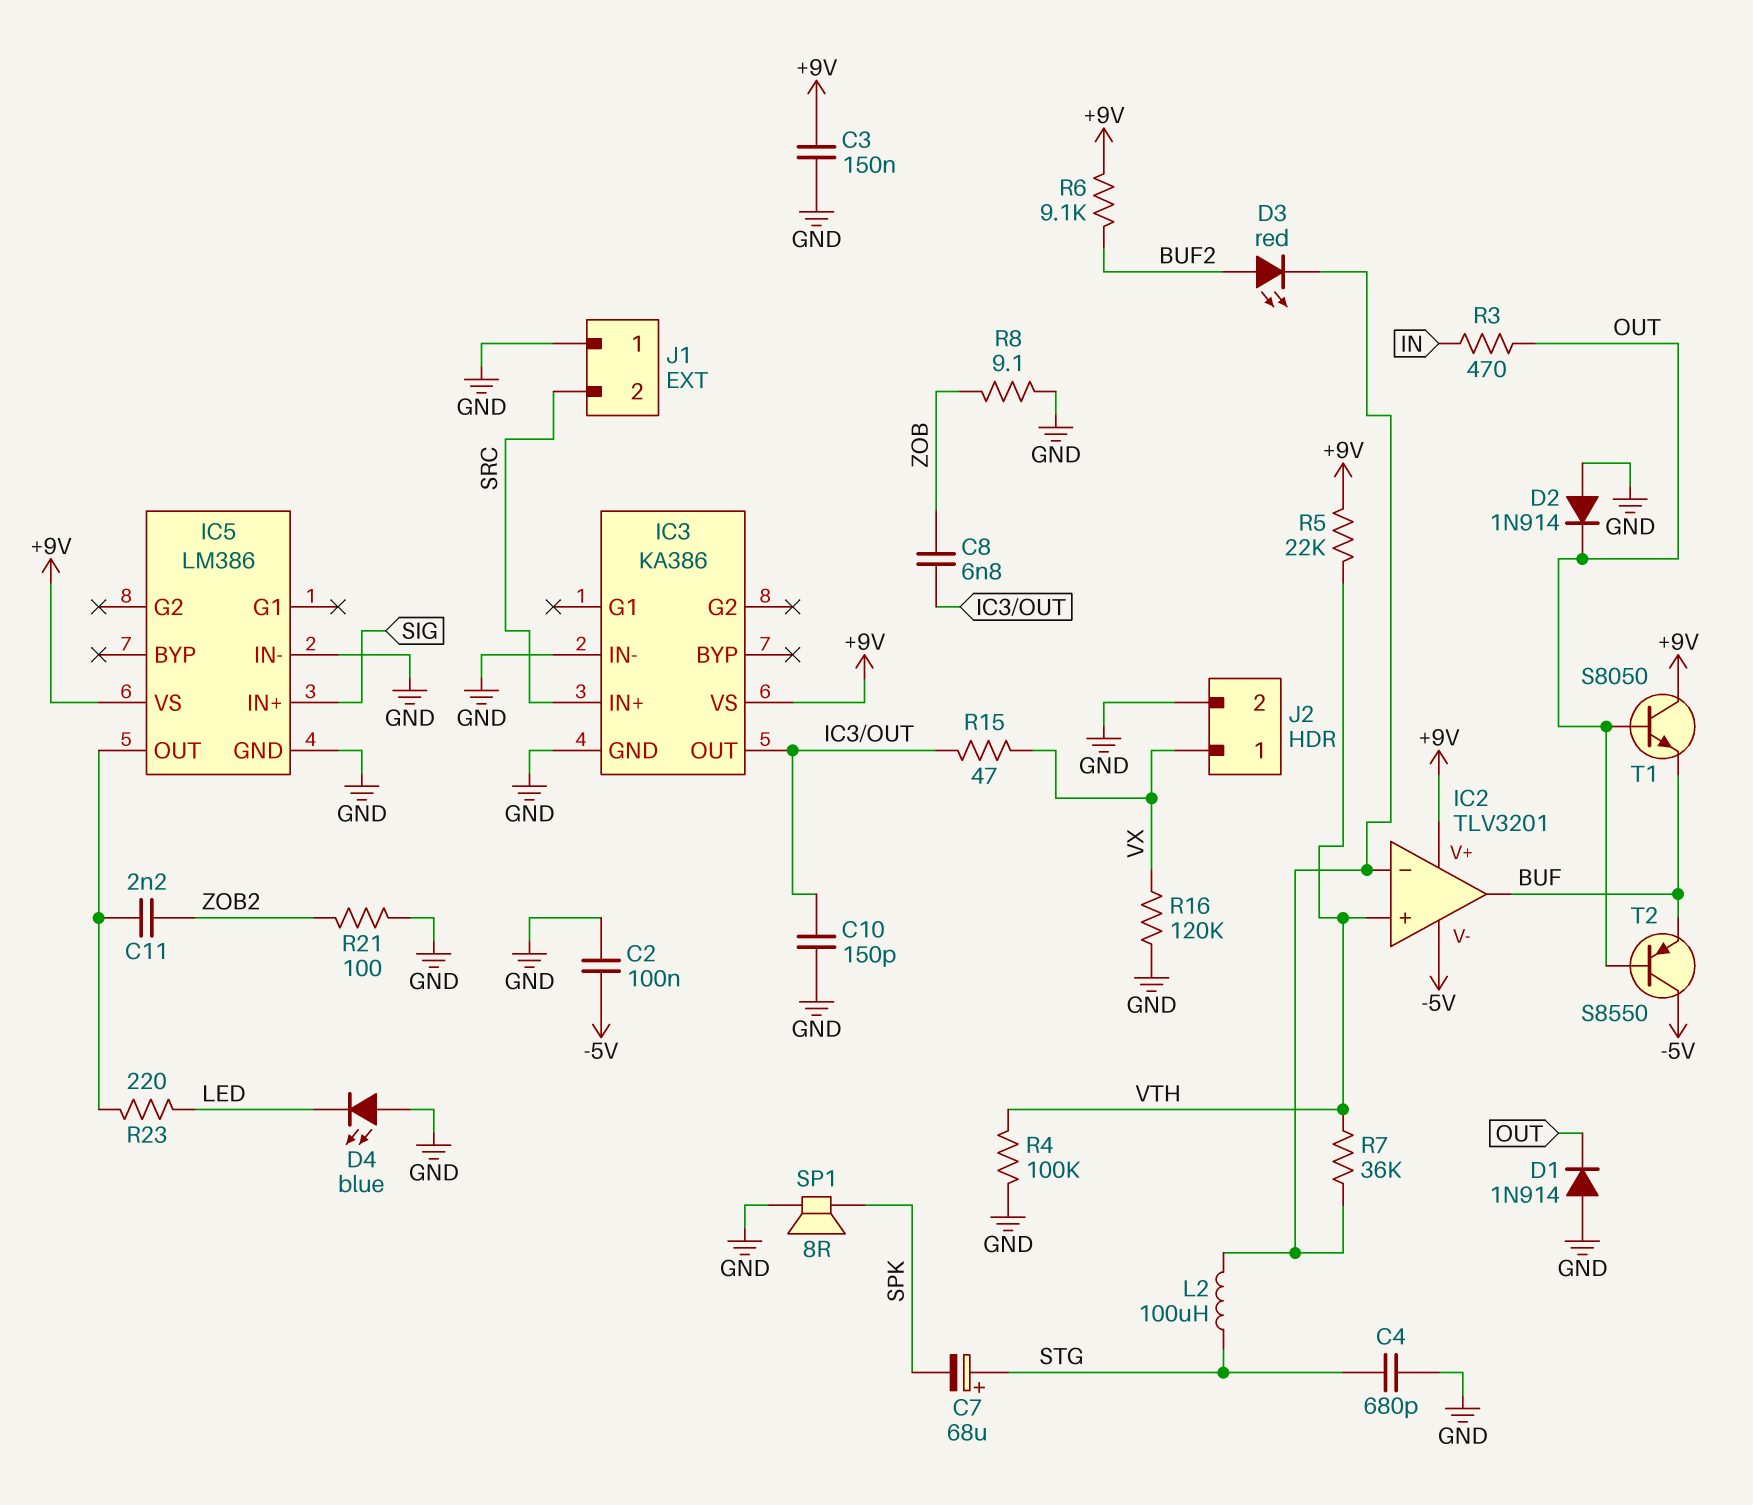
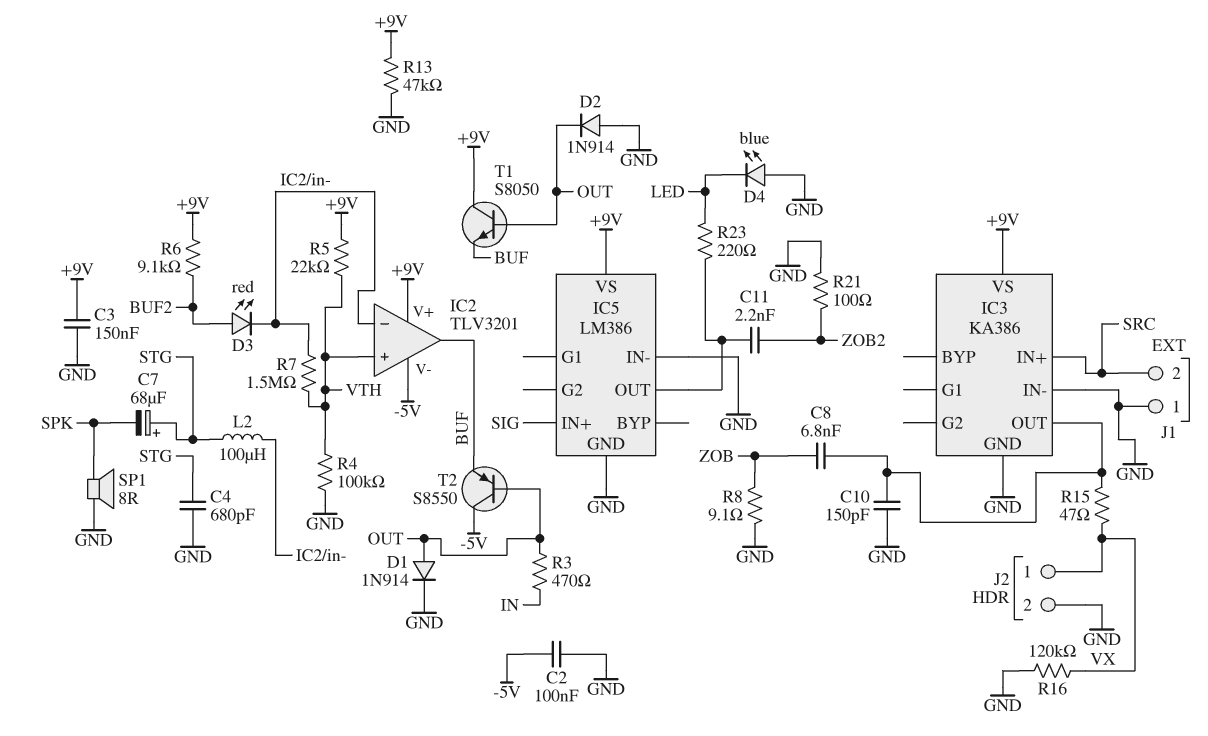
D1: diode 1N914 (A GND, K OUT) -> diode 1N914 (A OUT, K GND)
R7: 36k (IC2/in-, VTH) -> 1.5M (IC2/in-, VTH)
R13: none -> 47k (+9V, GND)

